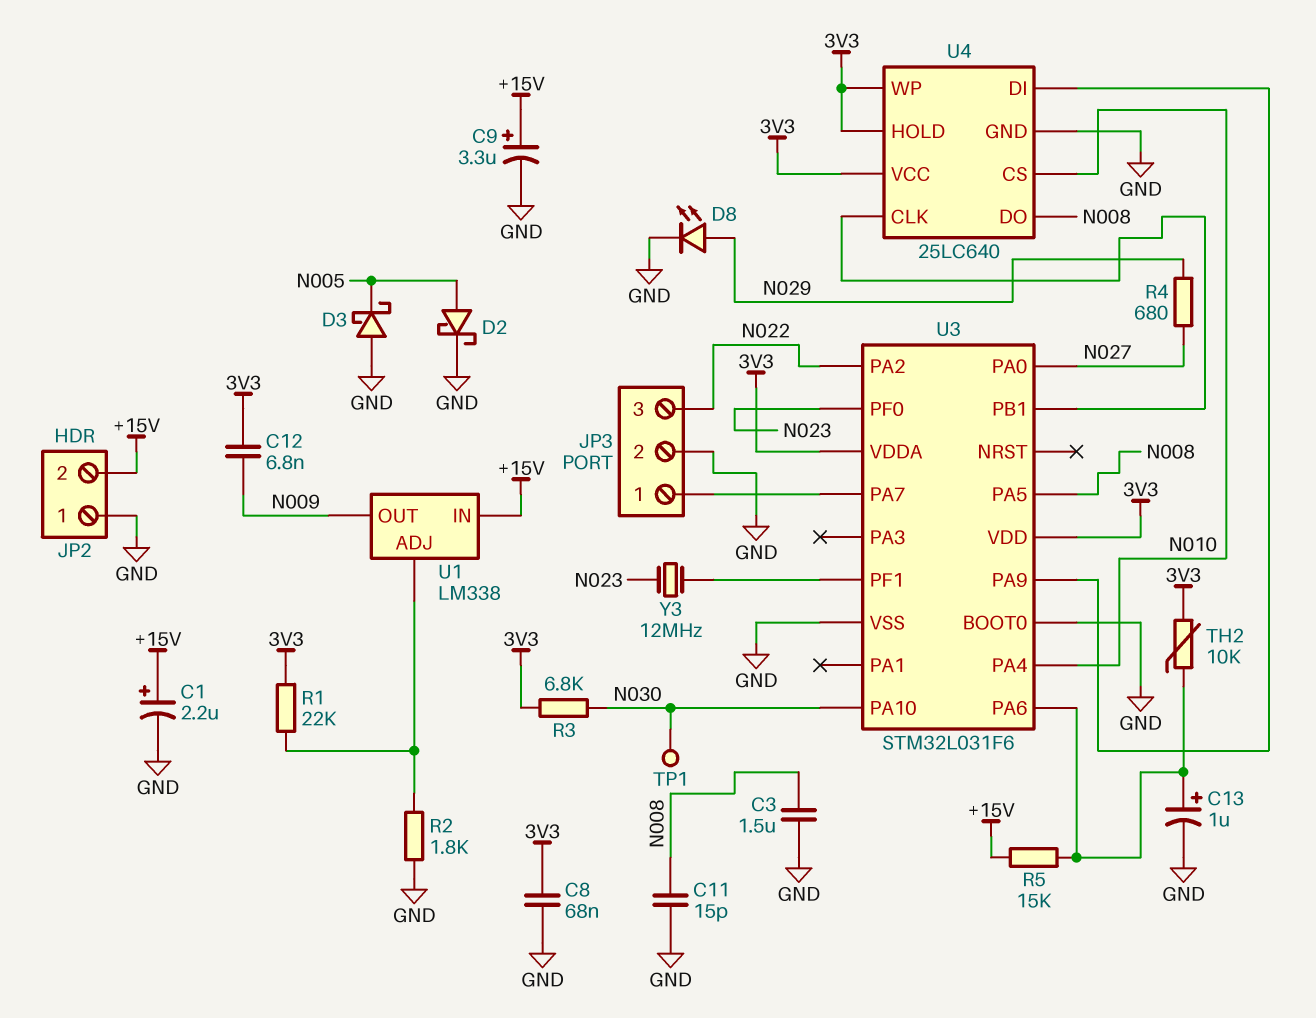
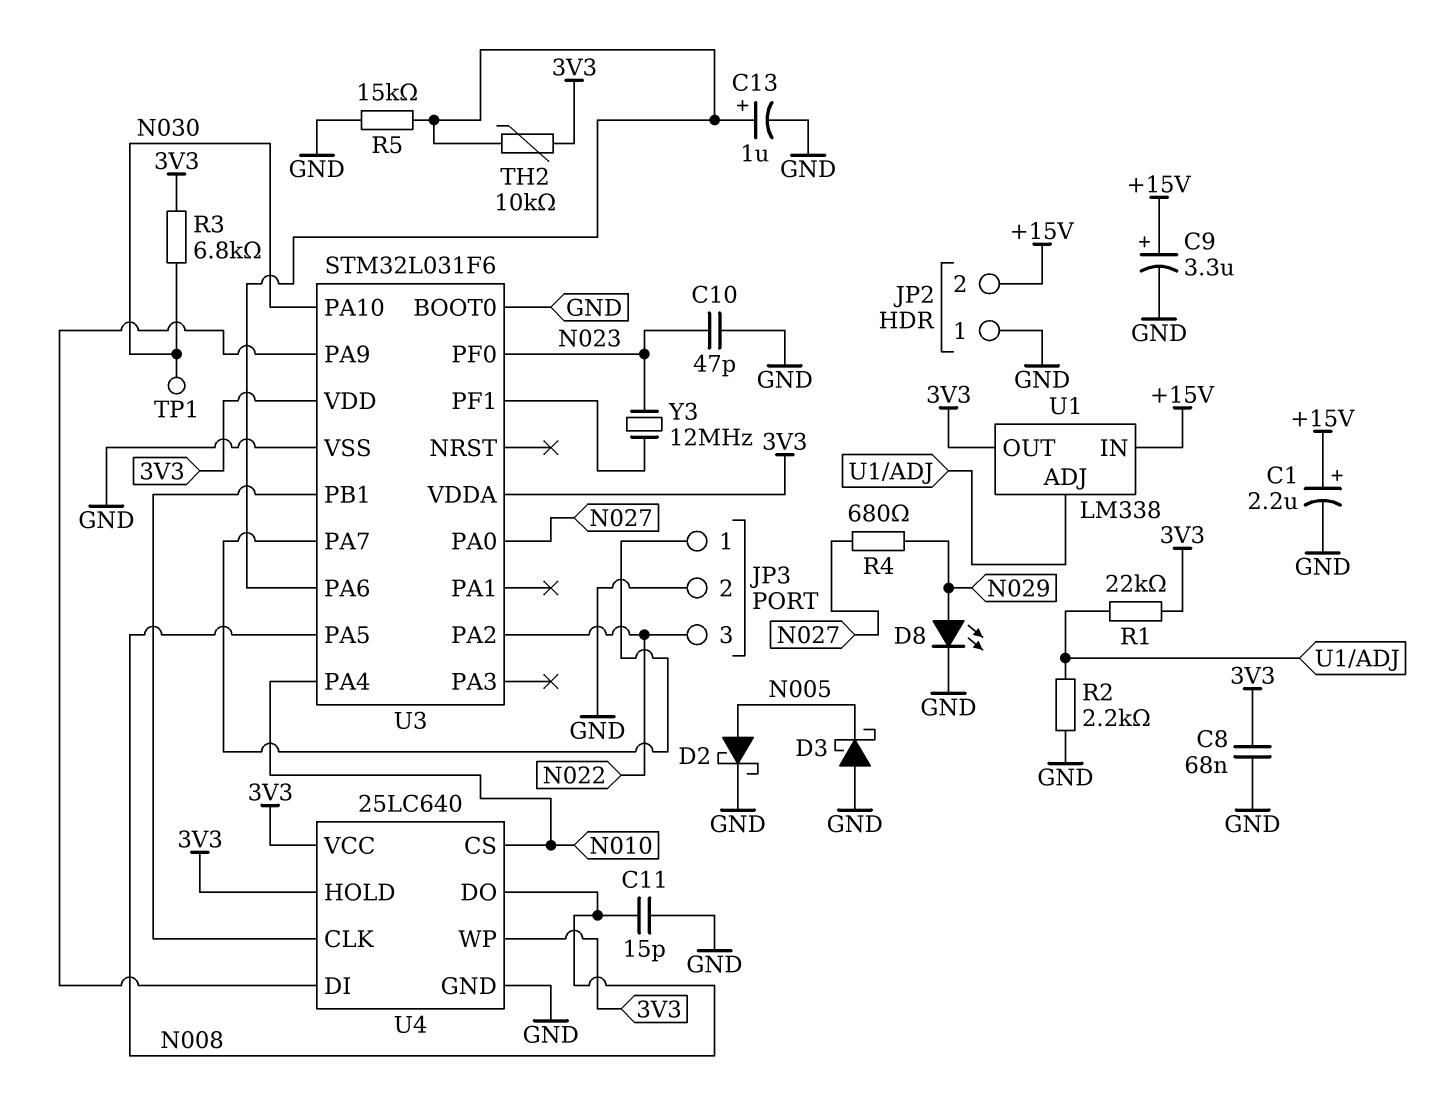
C3: 1.5uF (GND, N008) -> none
C10: none -> 47pF (GND, N023)
C12: 6.8nF (3V3, N009) -> none
R2: 1.8k (GND, U1/ADJ) -> 2.2k (GND, U1/ADJ)
R5: 15k (+15V, U3/PA6) -> 15k (GND, U3/PA6)
U1 pin OUT: N009 -> 3V3

